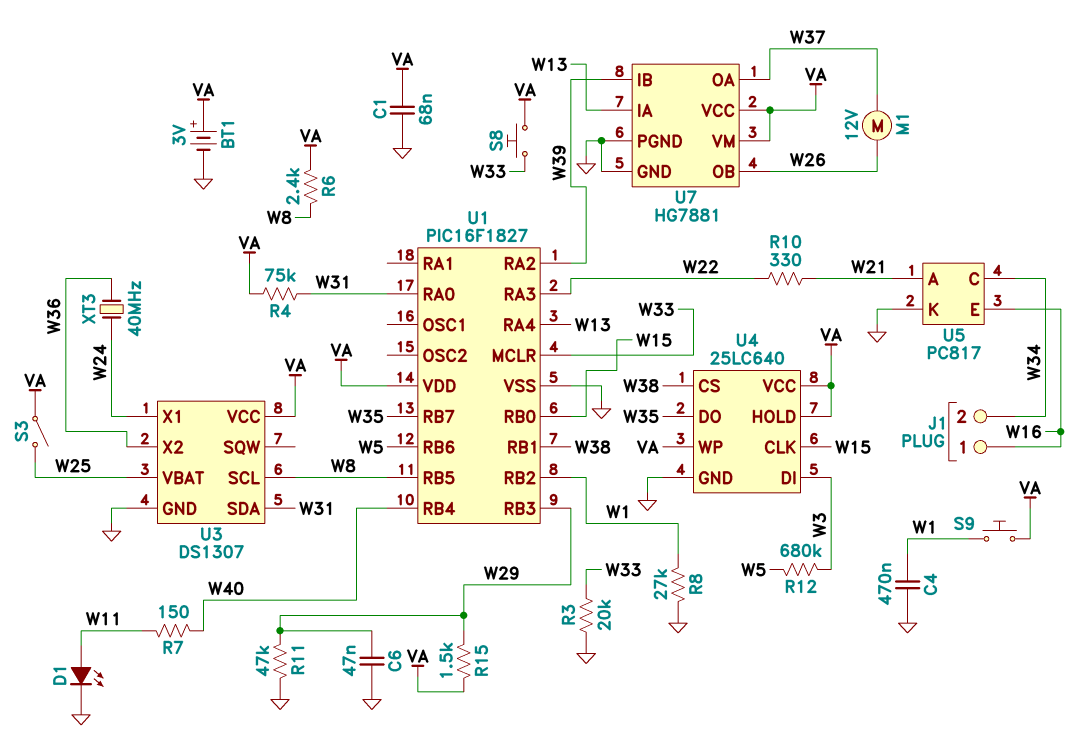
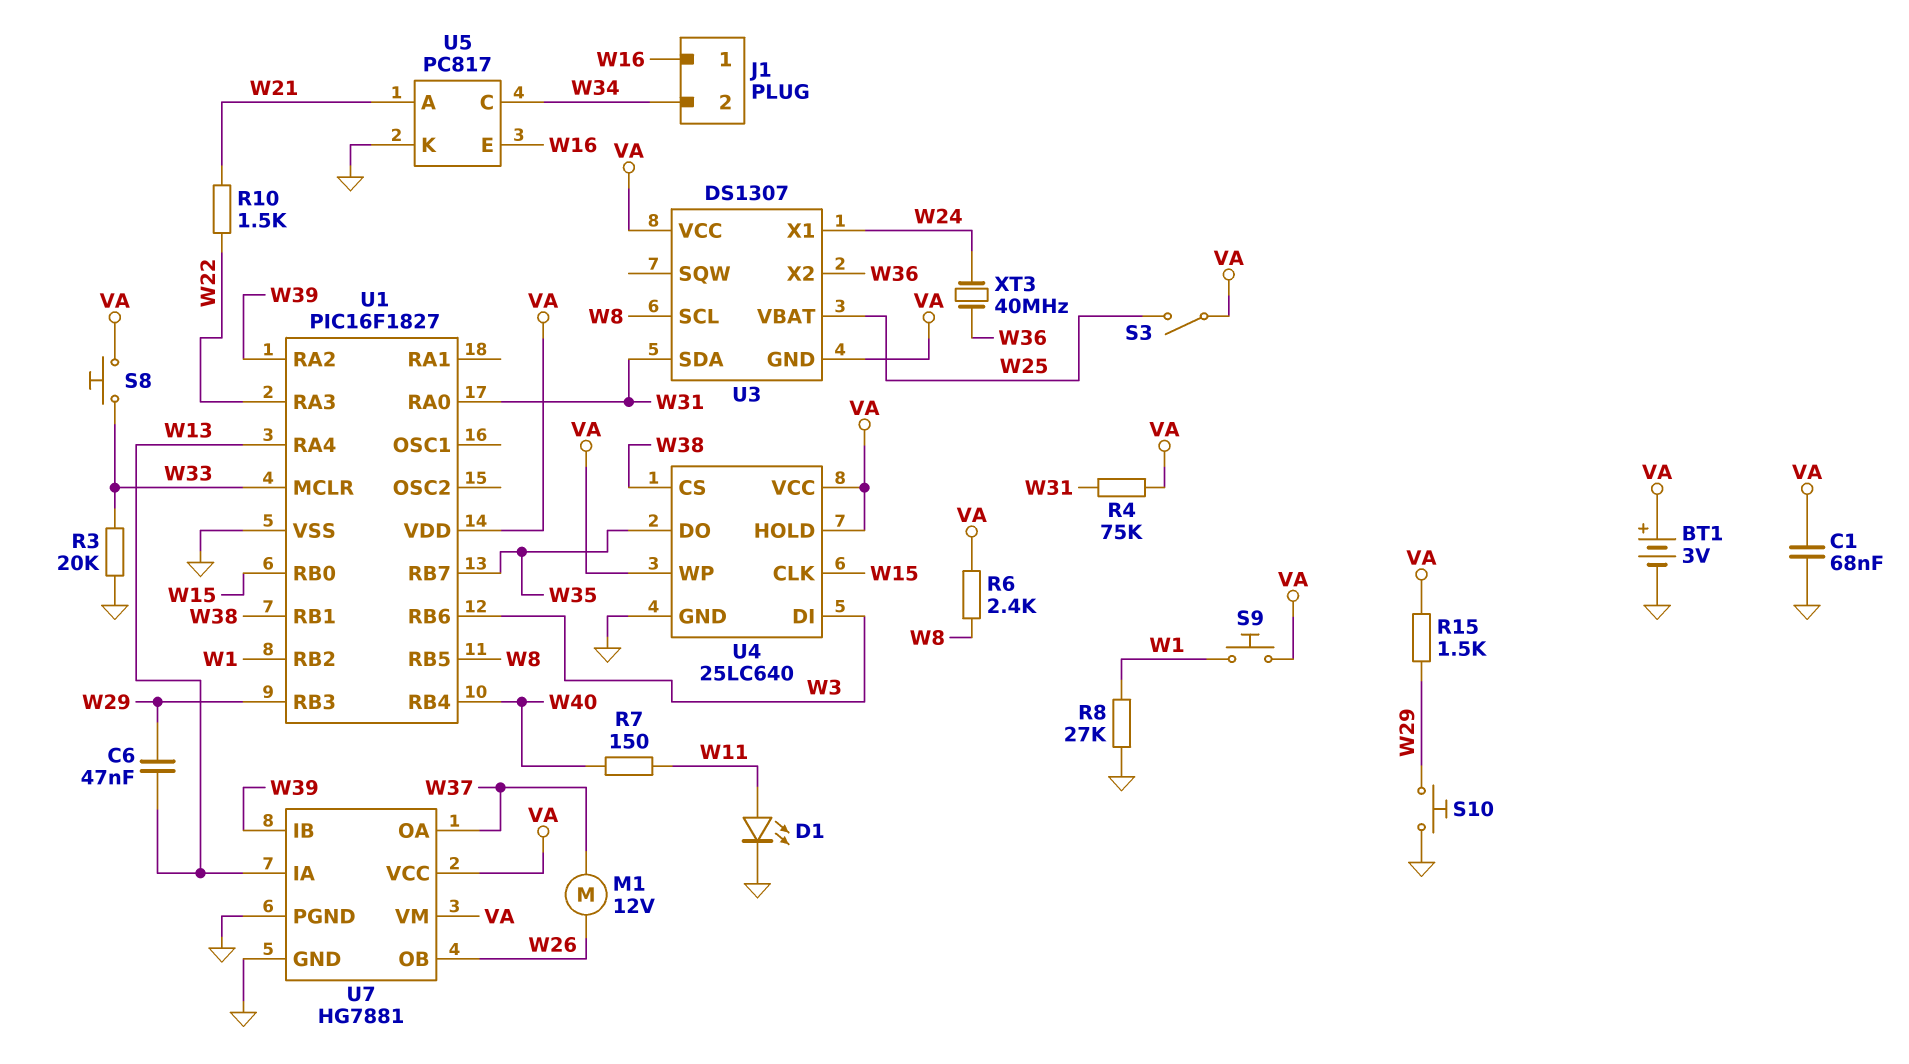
C4: 470nF (GND, W1) -> none
C6: 47nF (GND, W29) -> 47nF (W13, W29)
R10: 330 (W21, W22) -> 1.5k (W21, W22)
R11: 47k (GND, W29) -> none
R12: 680k (W3, W5) -> none
S10: none -> button (GND, W29)
U1 pin RB6: W5 -> W3
U3 pin GND: GND -> VA

